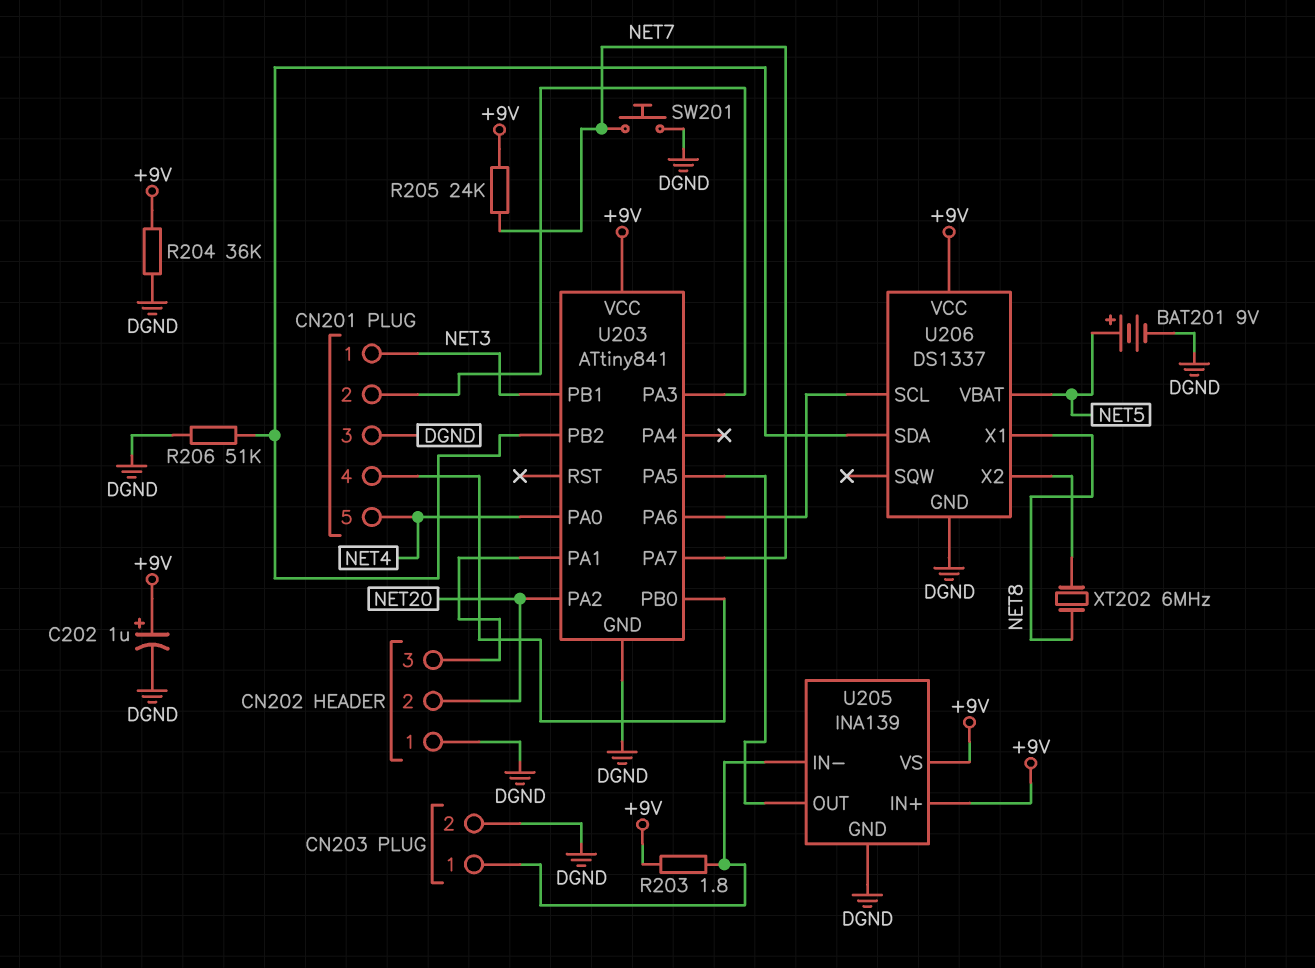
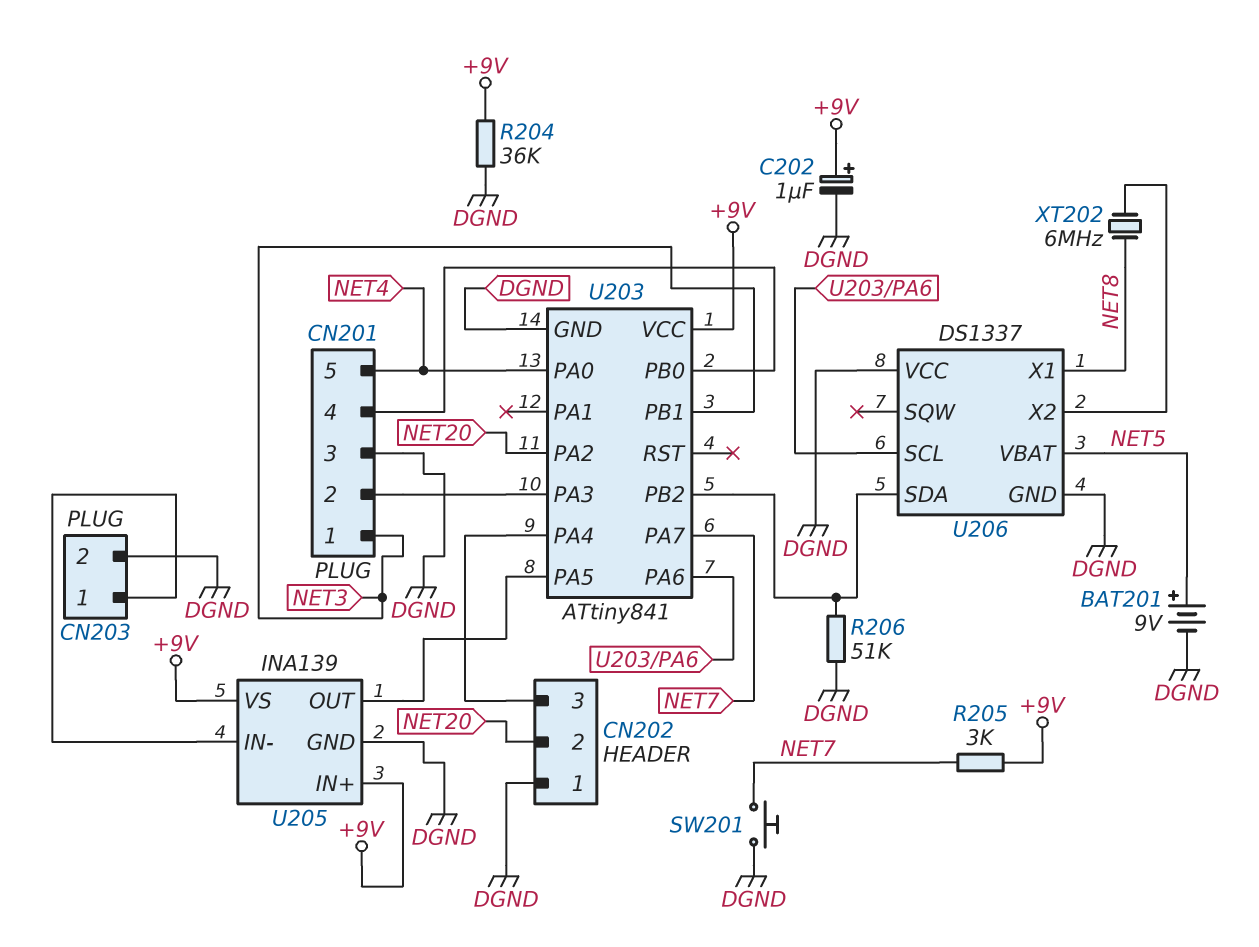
R203: 1.8 (+9V, CN203/1) -> none
R205: 24k (+9V, NET7) -> 3k (+9V, NET7)
U203 pin PA1: CN202/3 -> none
U203 pin PA4: none -> CN202/3
U206 pin VCC: +9V -> DGND

